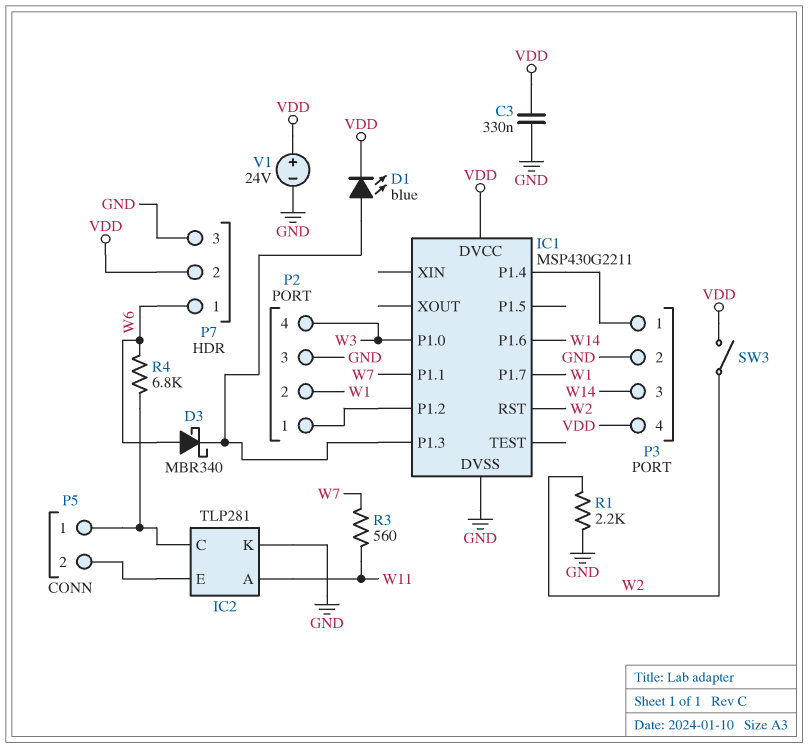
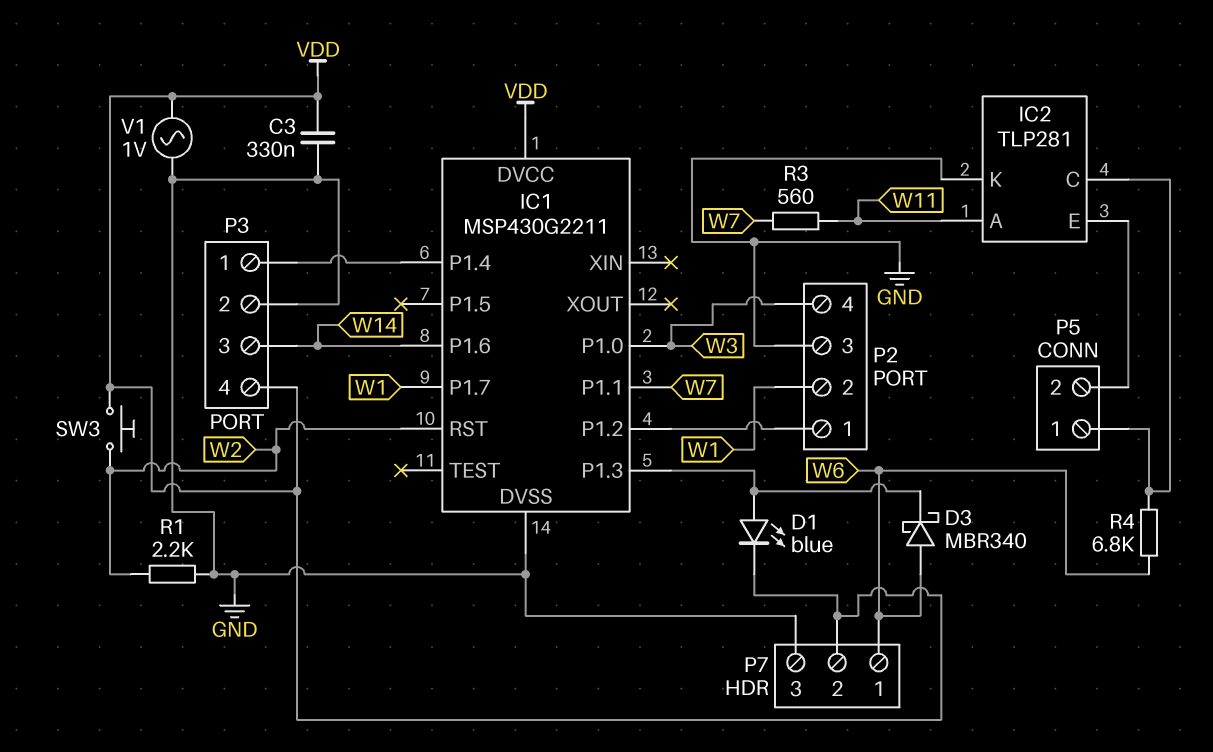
SW3: switch (VDD, W2) -> button (VDD, W2)
V1: 24V (plus VDD, minus GND) -> AC 1V (GND, VDD)

